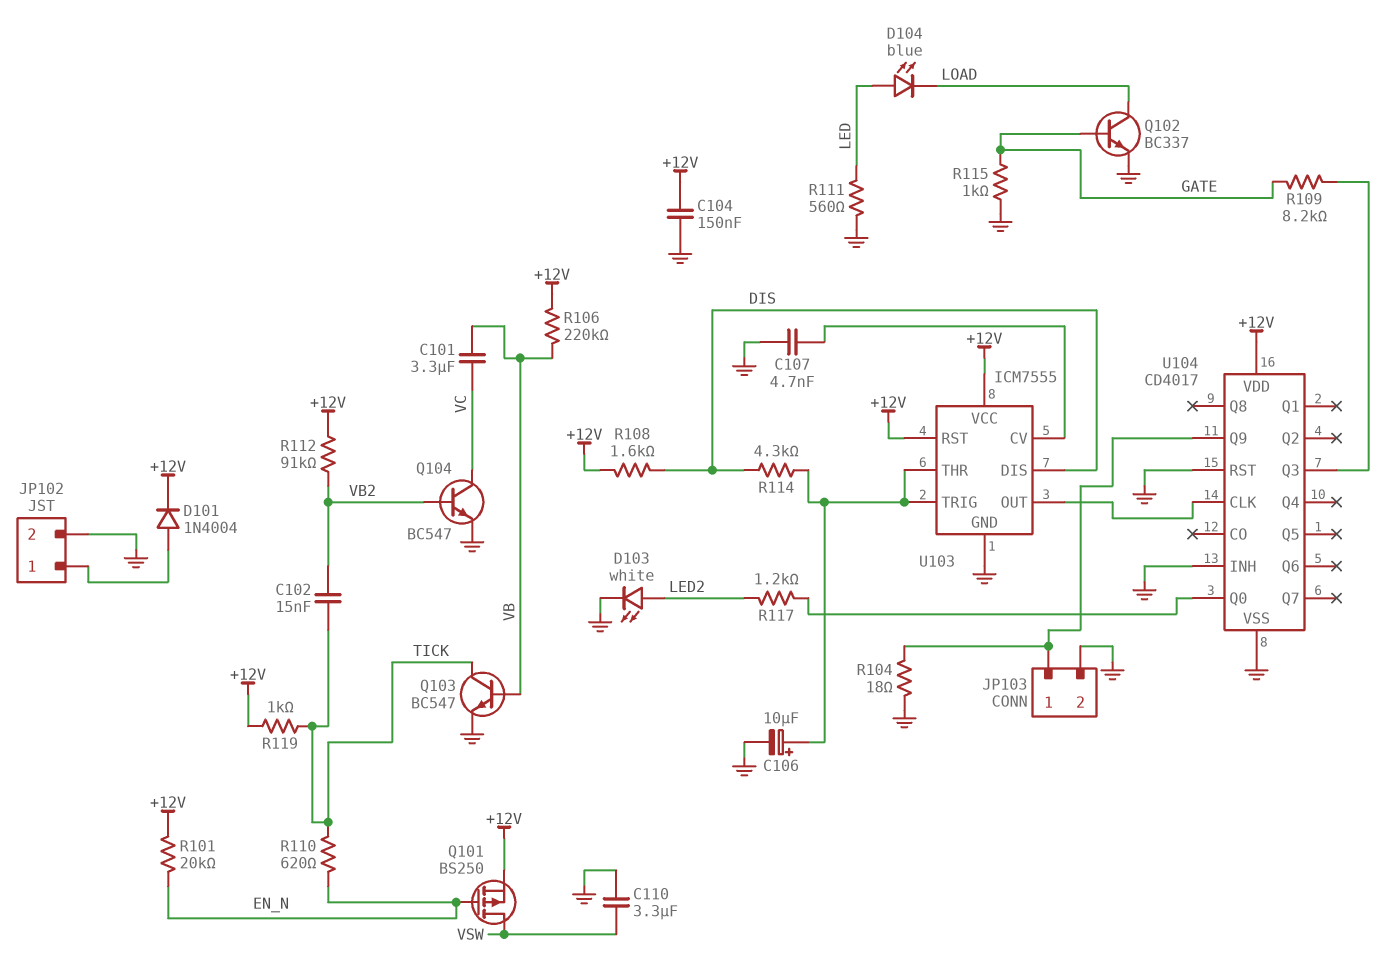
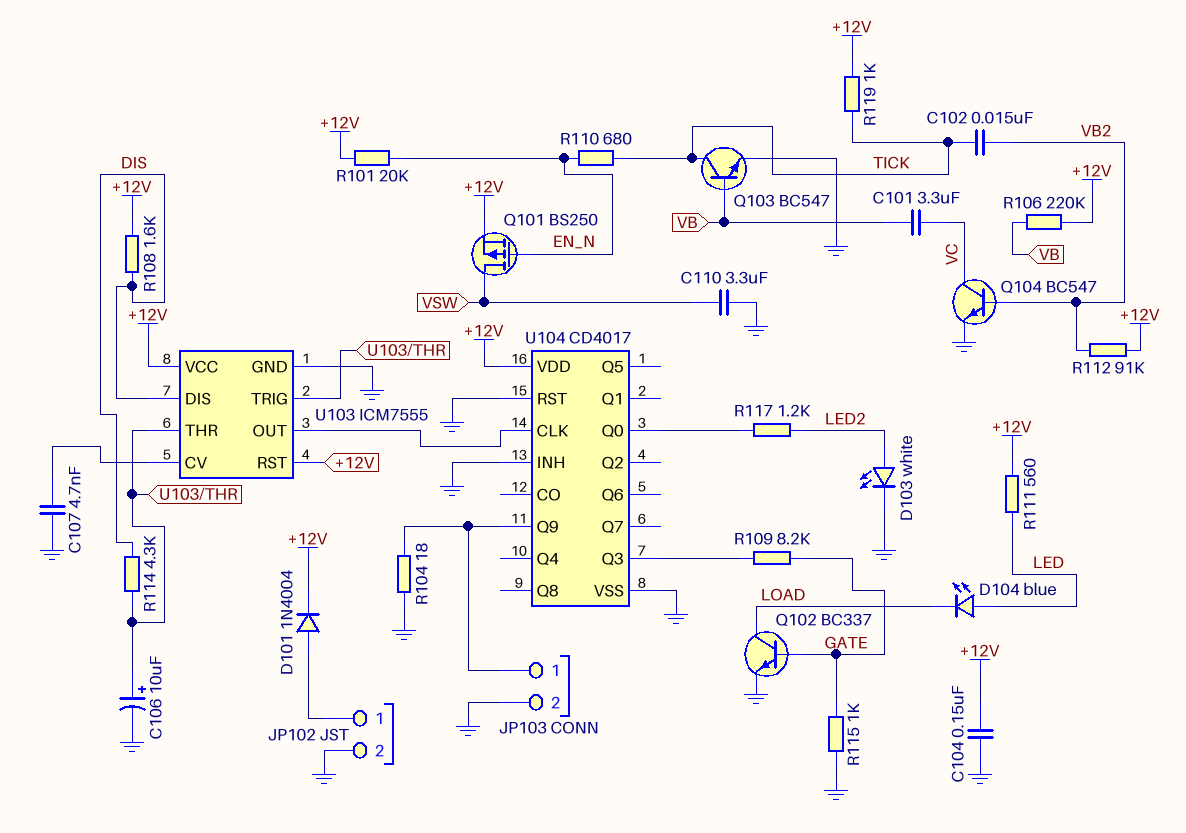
R110: 620 (EN_N, TICK) -> 680 (EN_N, TICK)
R111: 560 (GND, LED) -> 560 (+12V, LED)

